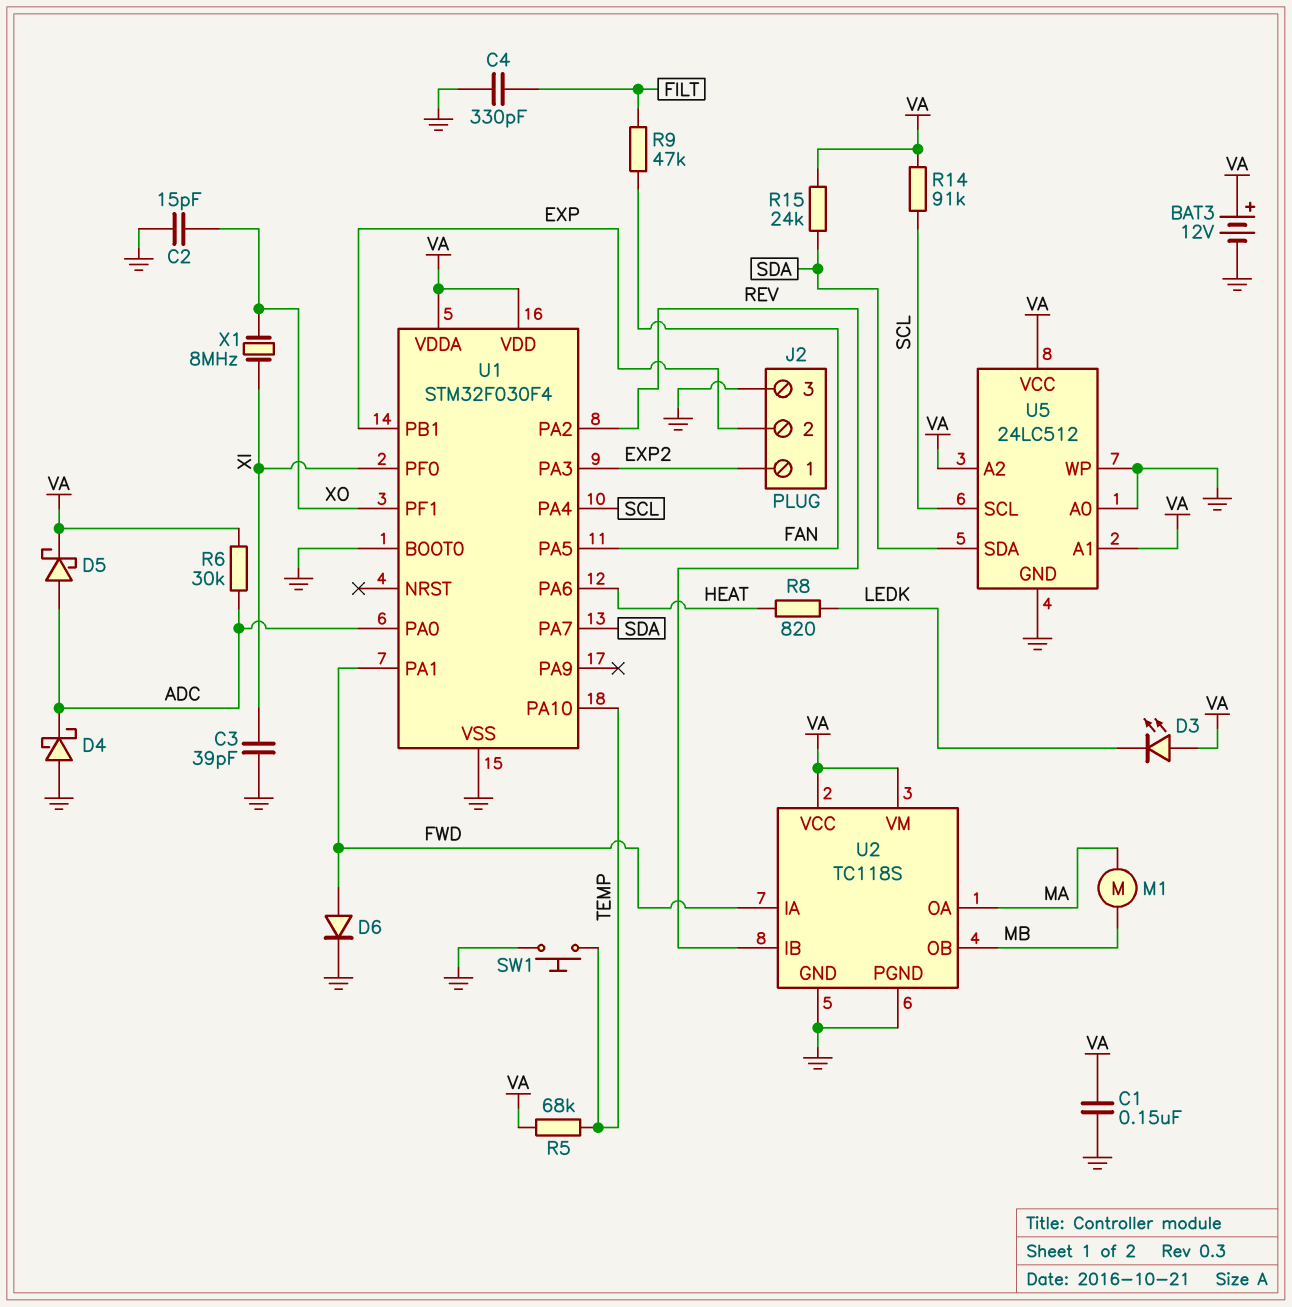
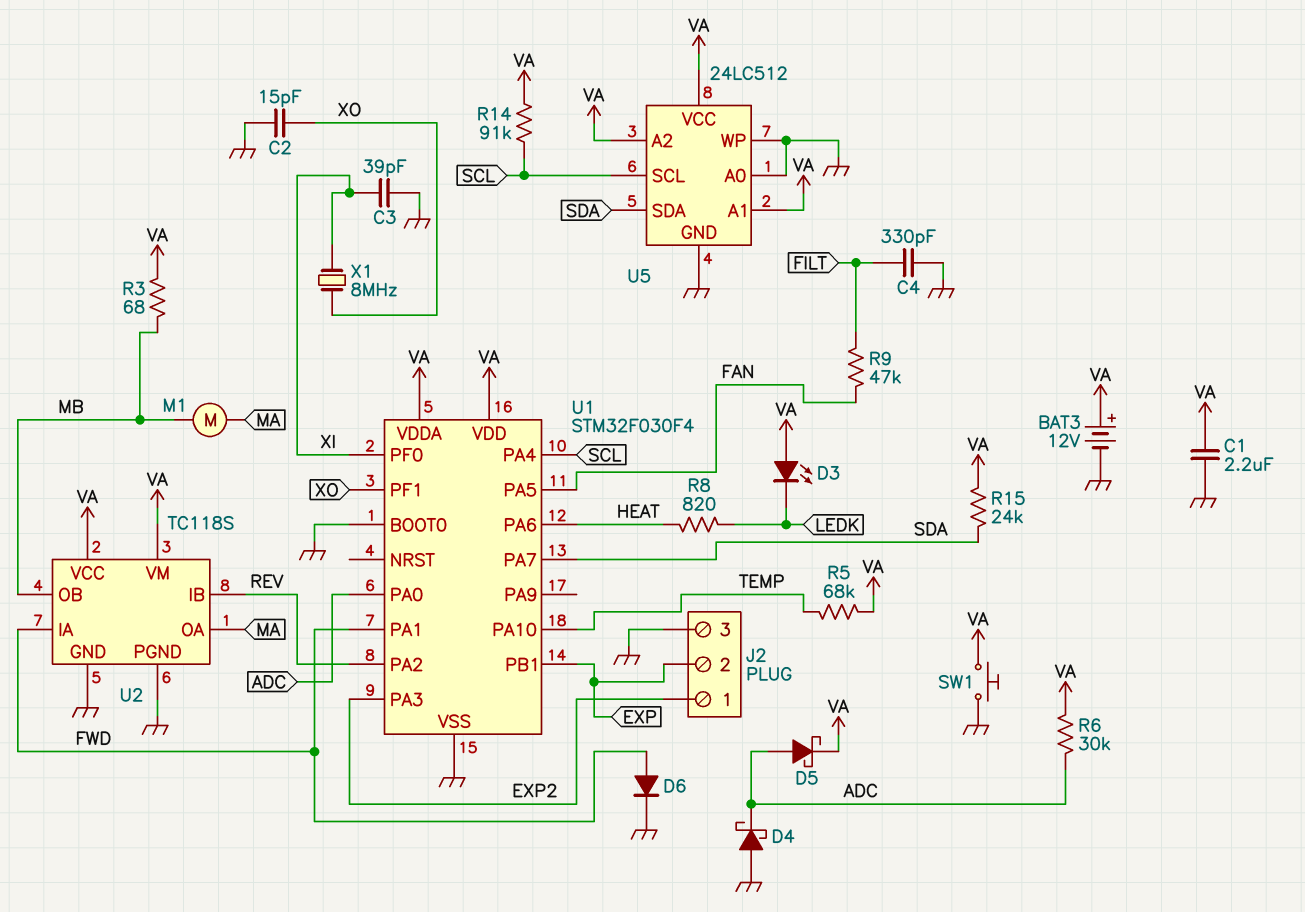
C1: 150nF (GND, VA) -> 2.2uF (GND, VA)
R3: none -> 68 (MB, VA)
SW1: button (GND, TEMP) -> button (GND, VA)

